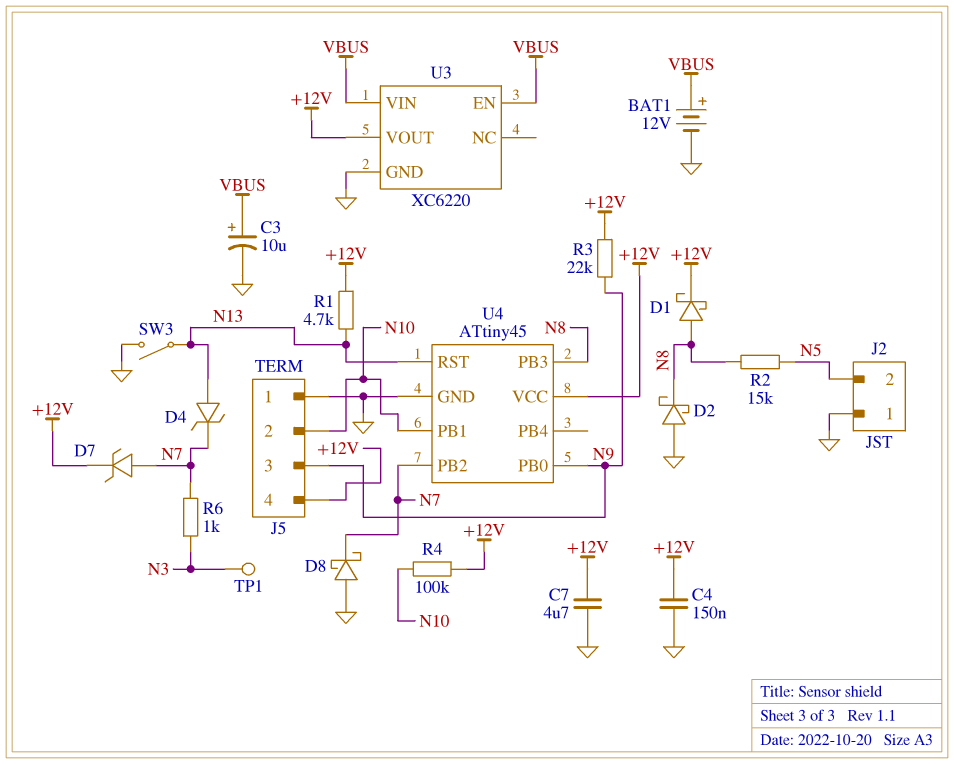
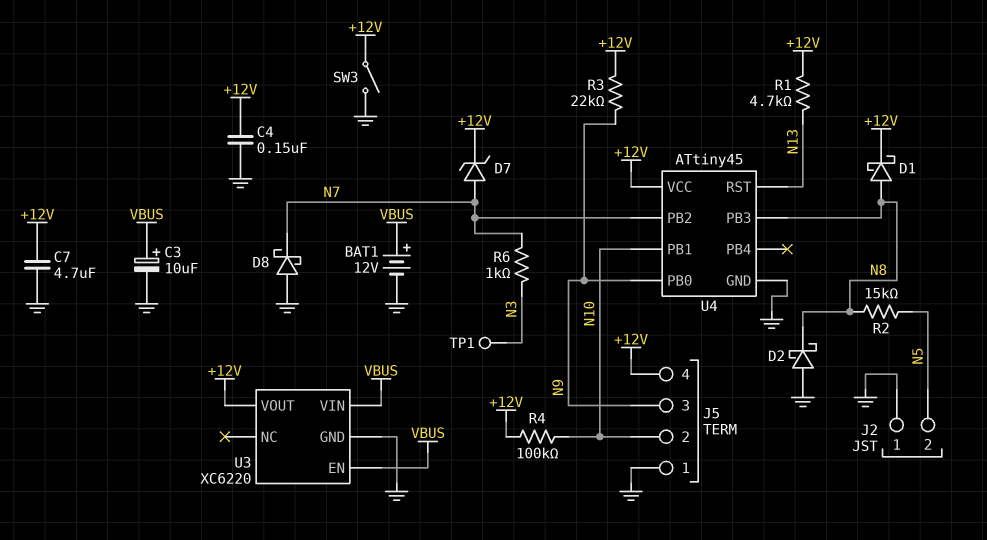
D4: zener (A N13, K N7) -> none
SW3: switch (GND, N13) -> switch (+12V, GND)

